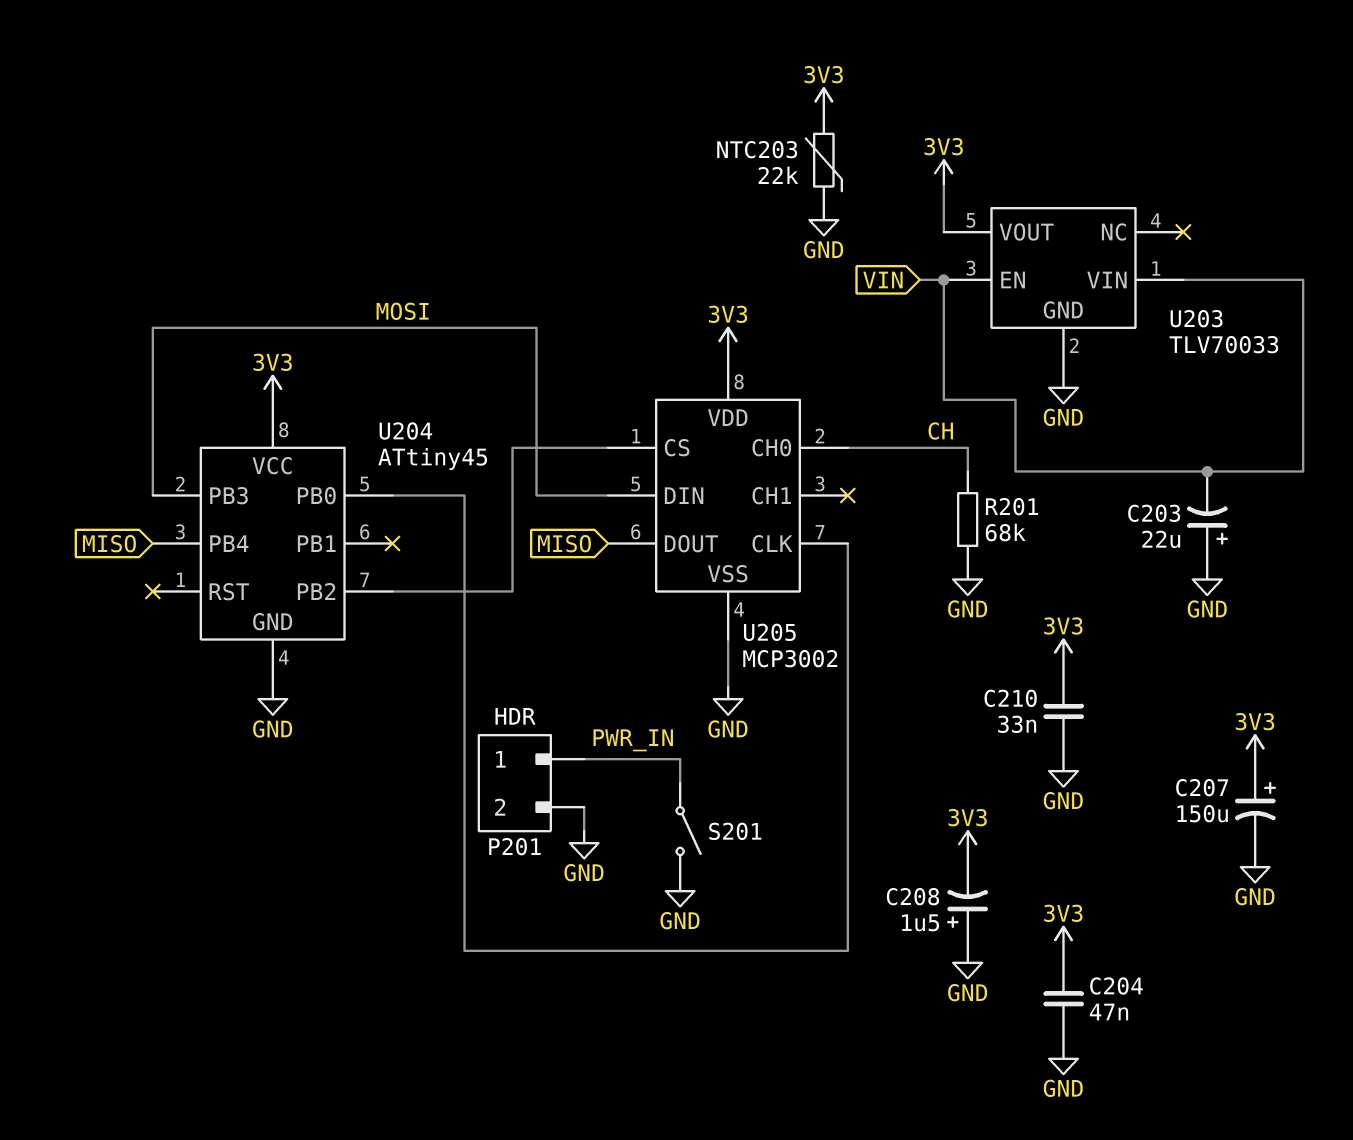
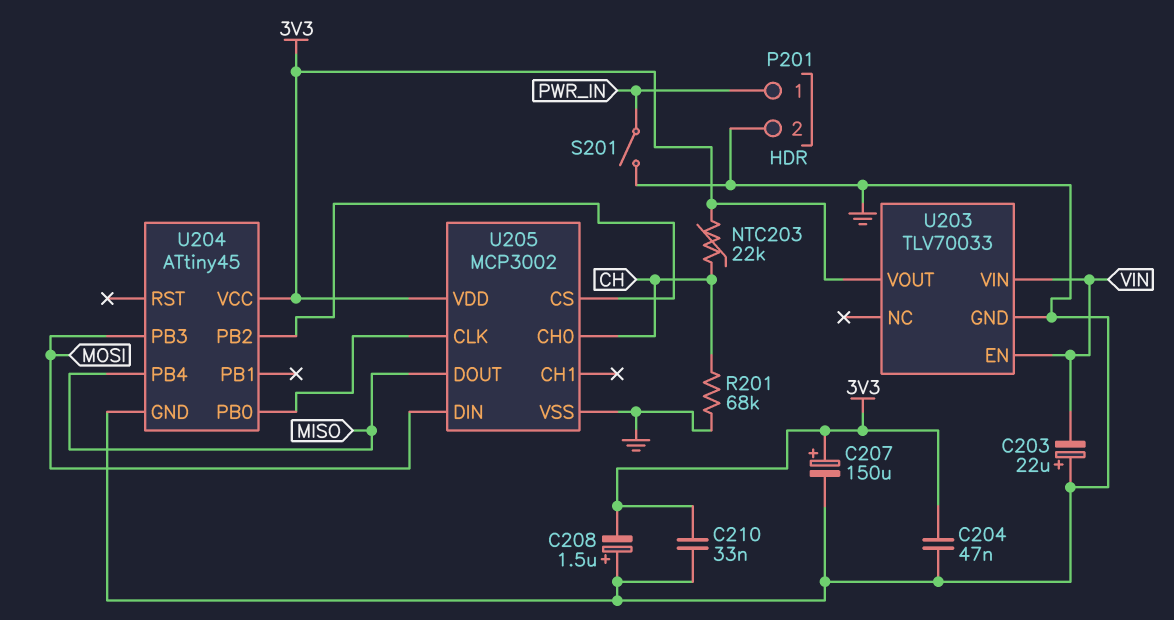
NTC203: 22k (3V3, GND) -> 22k (3V3, CH)

